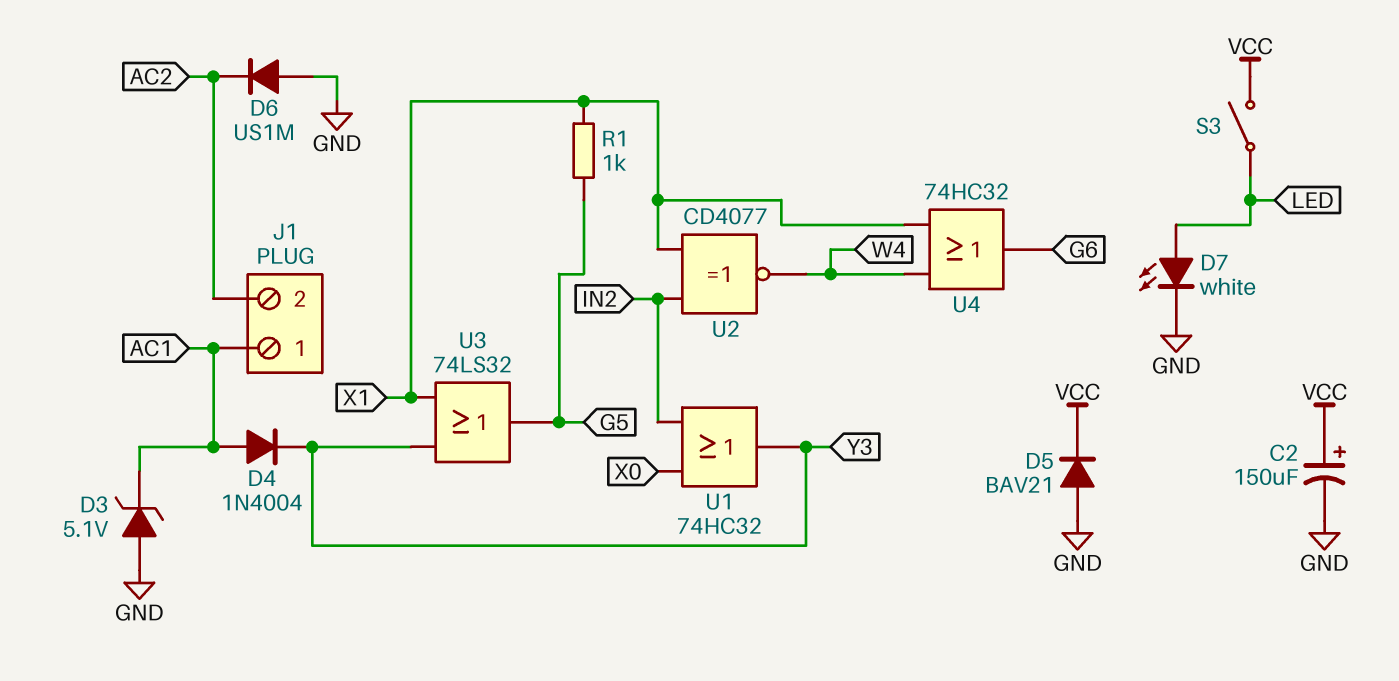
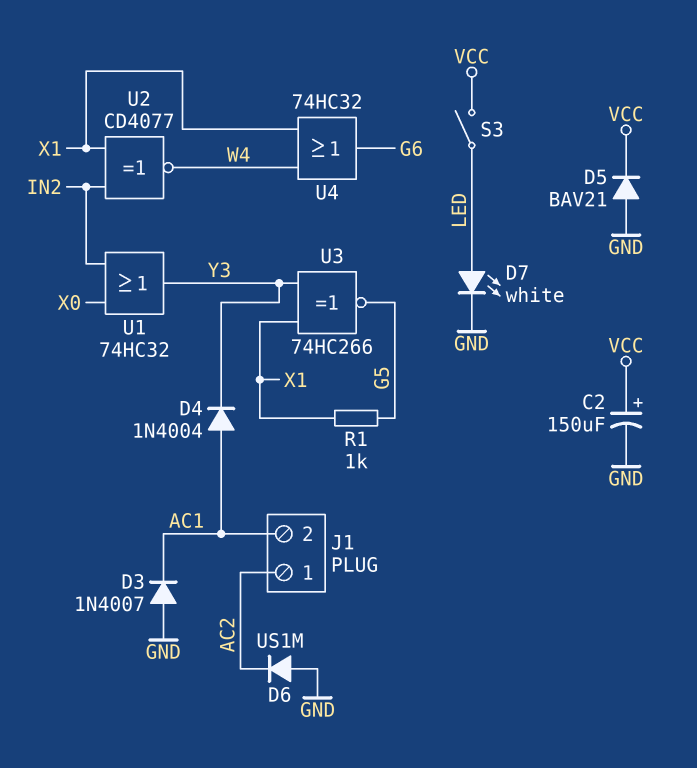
D3: zener 5.1V (A GND, K AC1) -> diode 1N4007 (A GND, K AC1)
J1 pin 1: AC1 -> AC2
J1 pin 2: AC2 -> AC1
U3: OR 74LS32 (in X1, in Y3, out G5) -> XNOR 74HC266 (in X1, in Y3, out G5)

